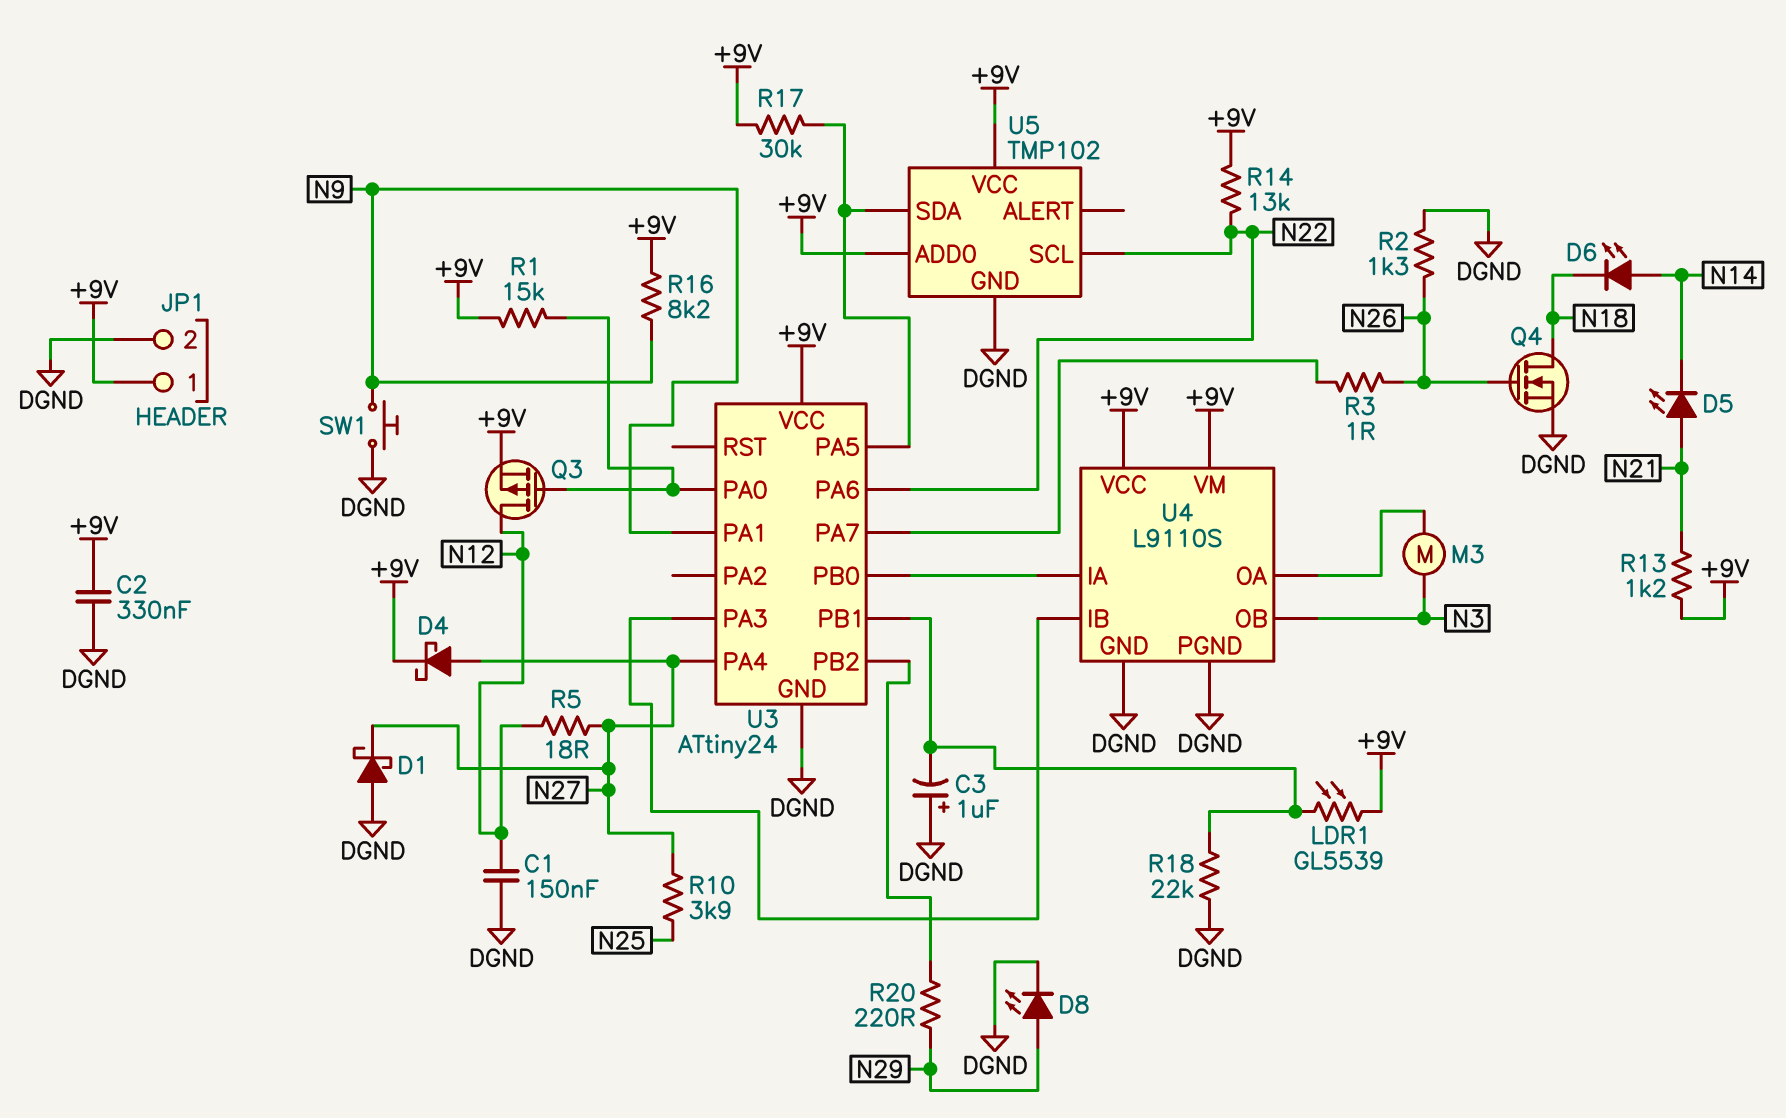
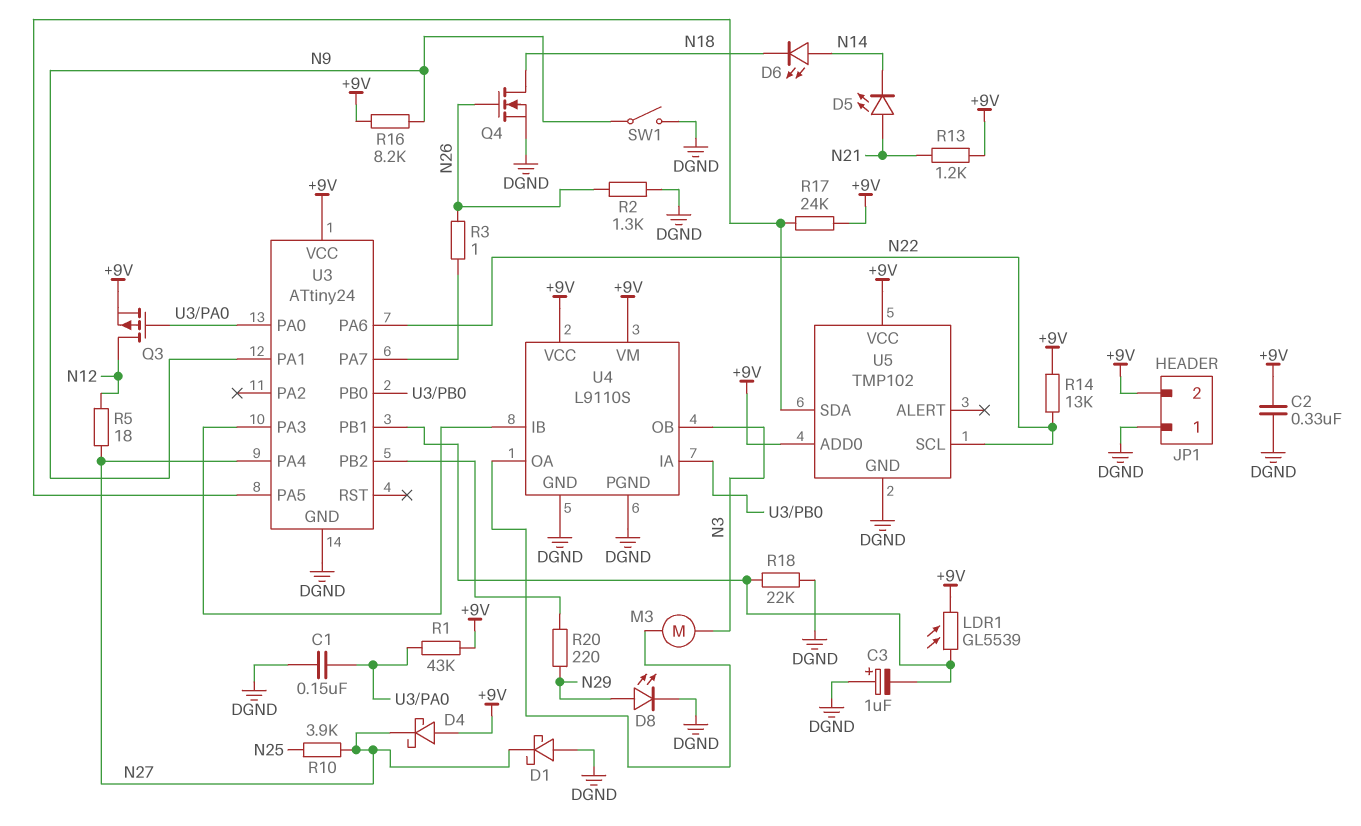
C1: 150nF (DGND, N12) -> 150nF (DGND, U3/PA0)
D4: schottky (A N27, K +9V) -> schottky (A +9V, K N27)
JP1 pin 1: +9V -> DGND
JP1 pin 2: DGND -> +9V
R1: 15k (+9V, U3/PA0) -> 43k (+9V, U3/PA0)
R17: 30k (+9V, U3/PA5) -> 24k (+9V, U3/PA5)
SW1: button (DGND, N9) -> switch (DGND, N9)

